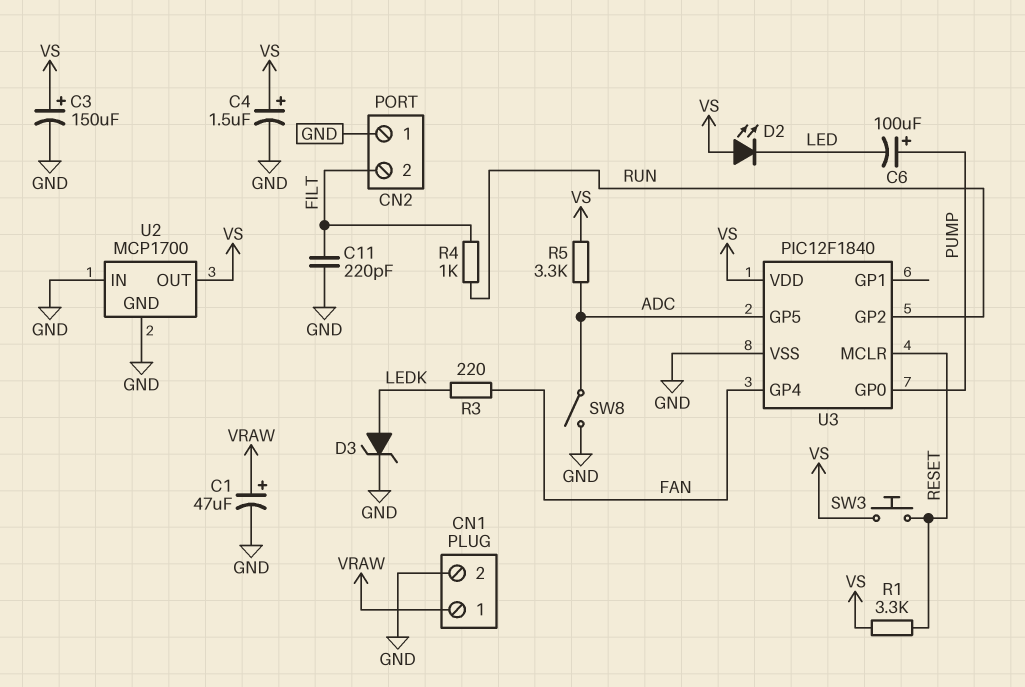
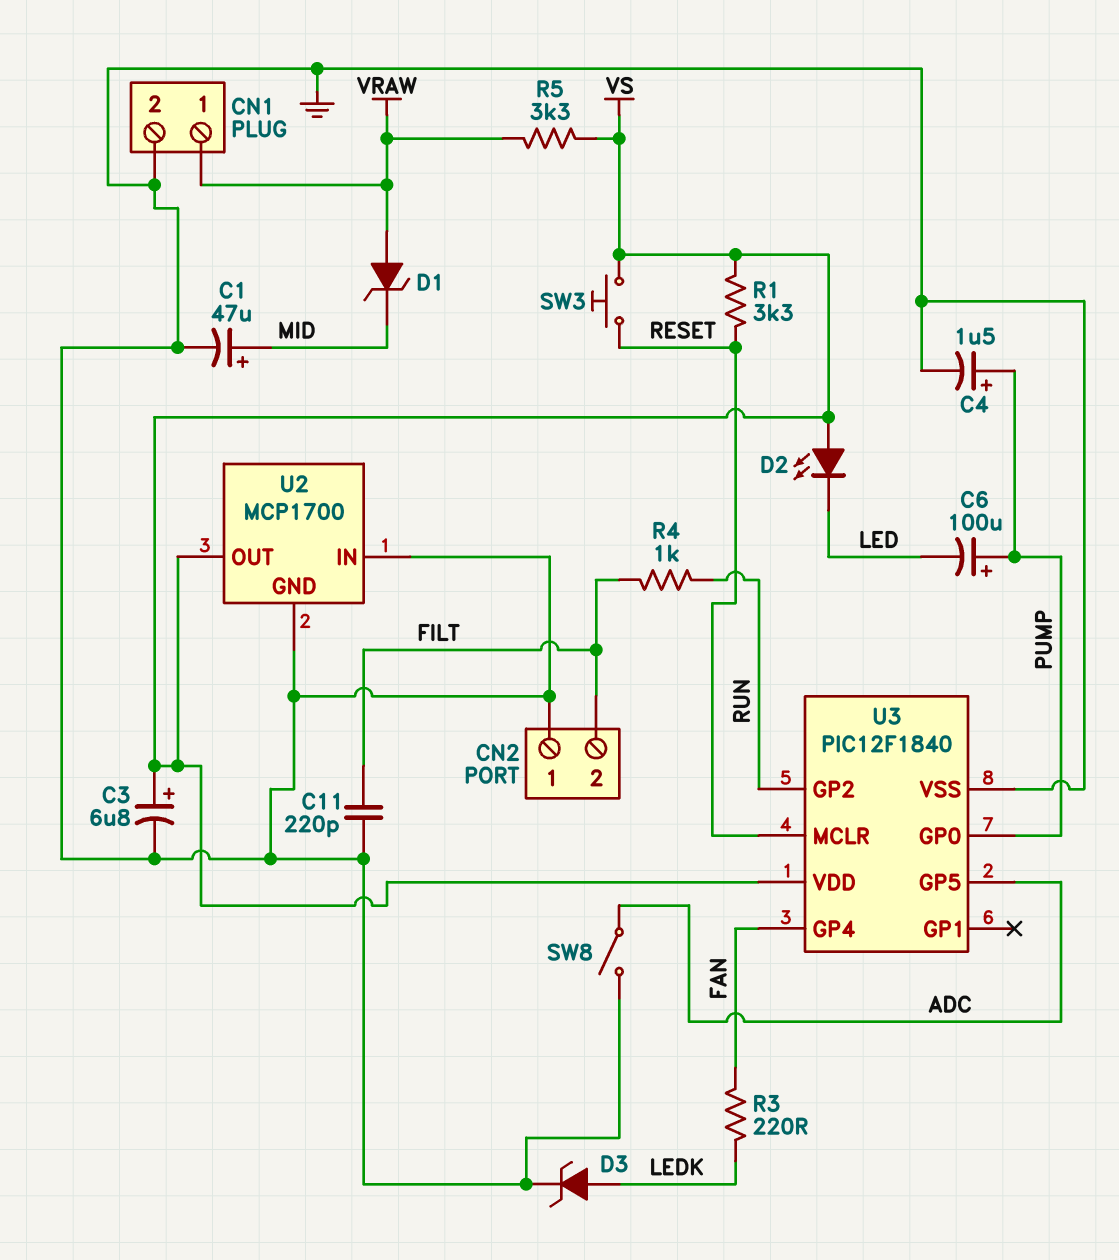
C1: 47uF (plus VRAW, minus GND) -> 47uF (plus MID, minus GND)
C3: 150uF (plus VS, minus GND) -> 6.8uF (plus VS, minus GND)
C4: 1.5uF (plus VS, minus GND) -> 1.5uF (plus PUMP, minus GND)
D1: none -> zener (A VRAW, K MID)
R5: 3.3k (ADC, VS) -> 3.3k (VRAW, VS)

